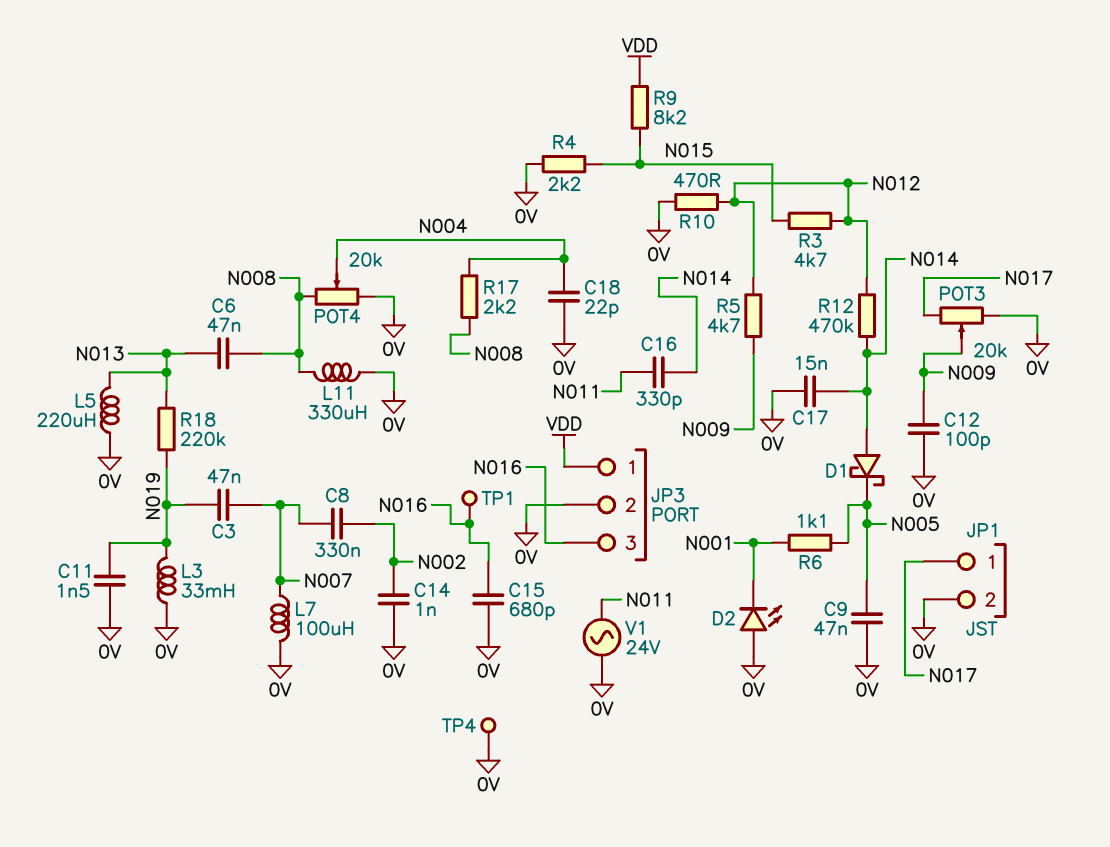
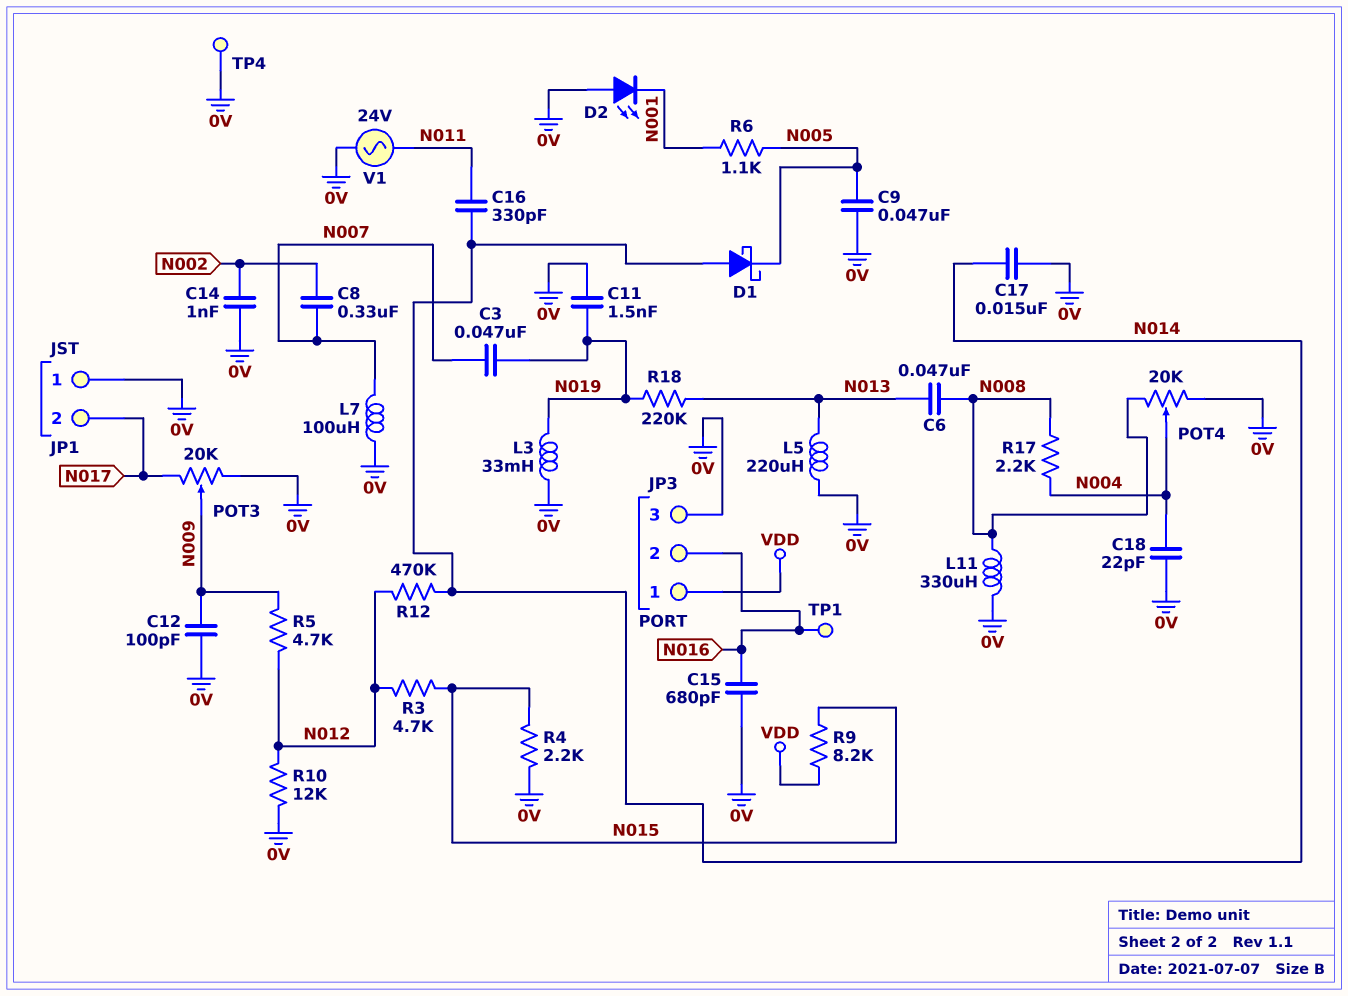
JP1 pin 1: N017 -> 0V
JP1 pin 2: 0V -> N017
JP3 pin 2: 0V -> N016
JP3 pin 3: N016 -> 0V
R10: 470 (0V, N012) -> 12k (0V, N012)

